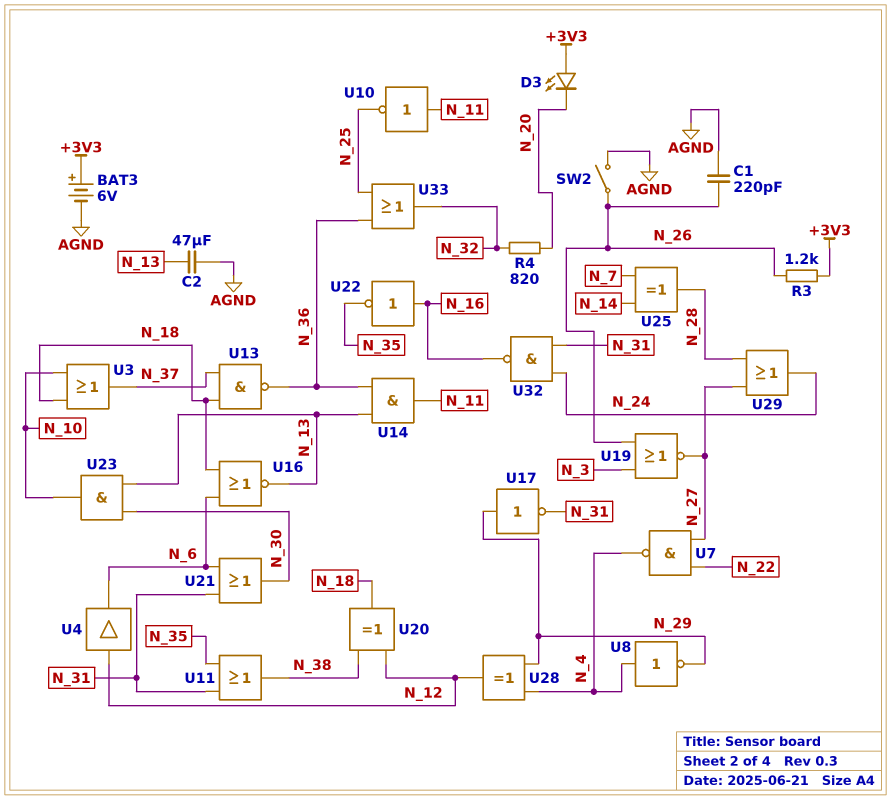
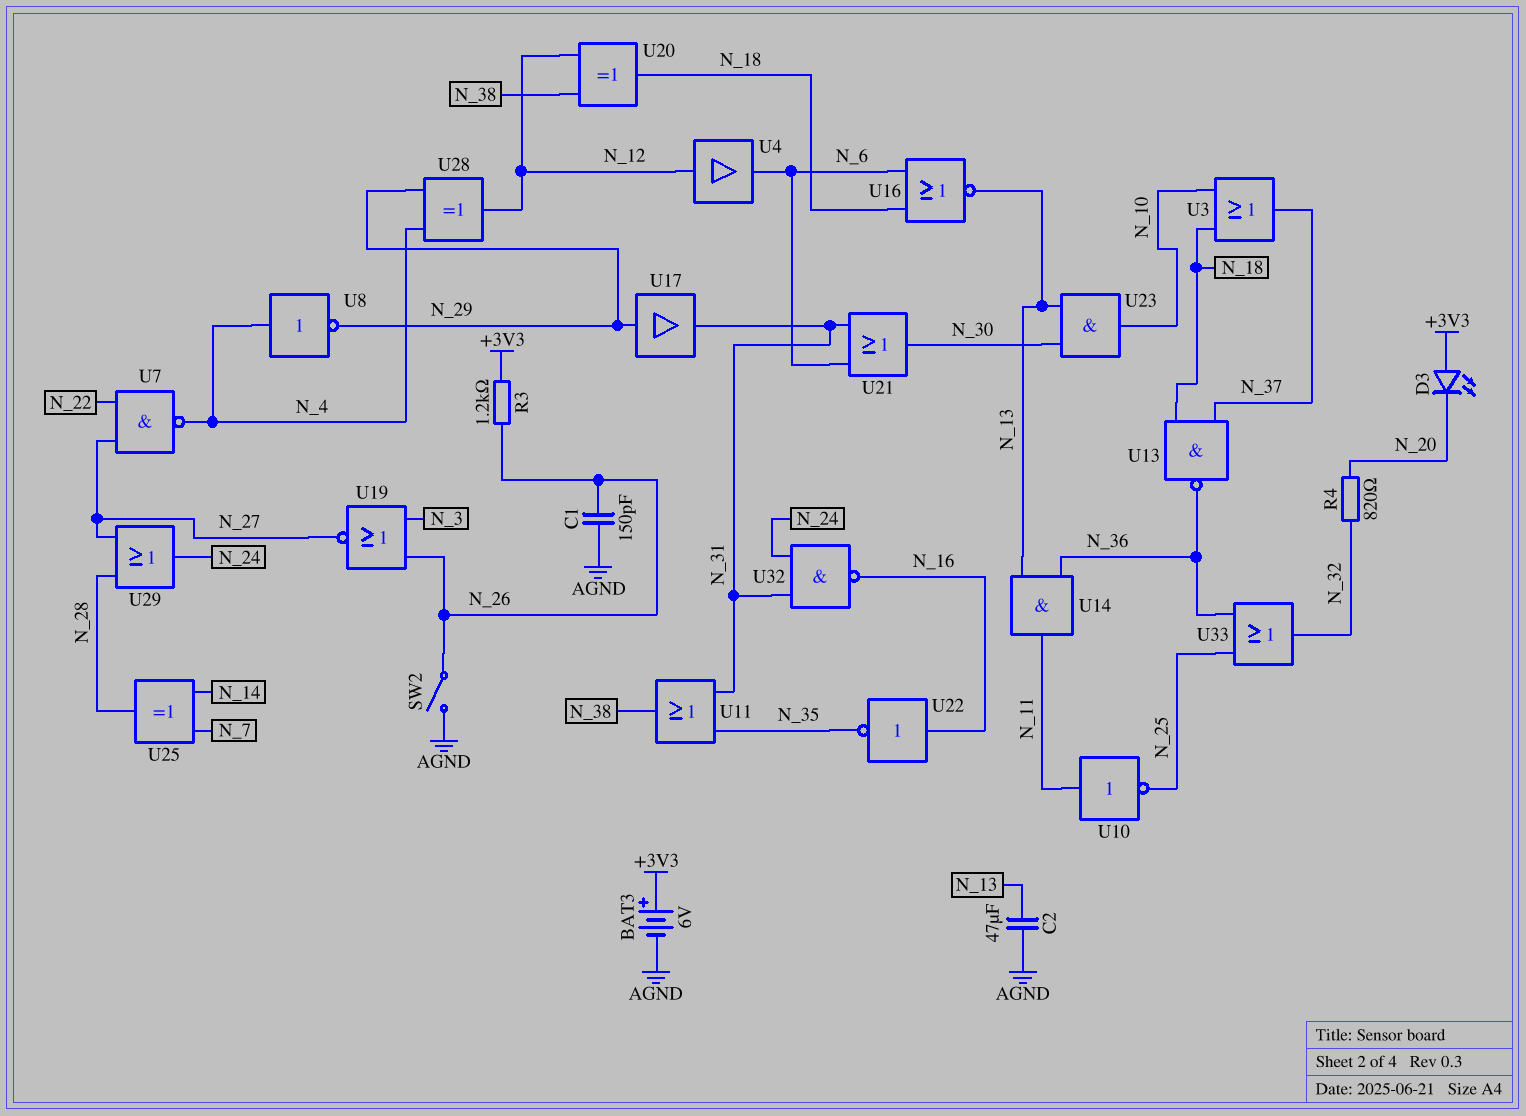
C1: 220pF (AGND, N_26) -> 150pF (AGND, N_26)
U17: NOT (in N_29, out N_31) -> buffer (in N_29, out N_31)

